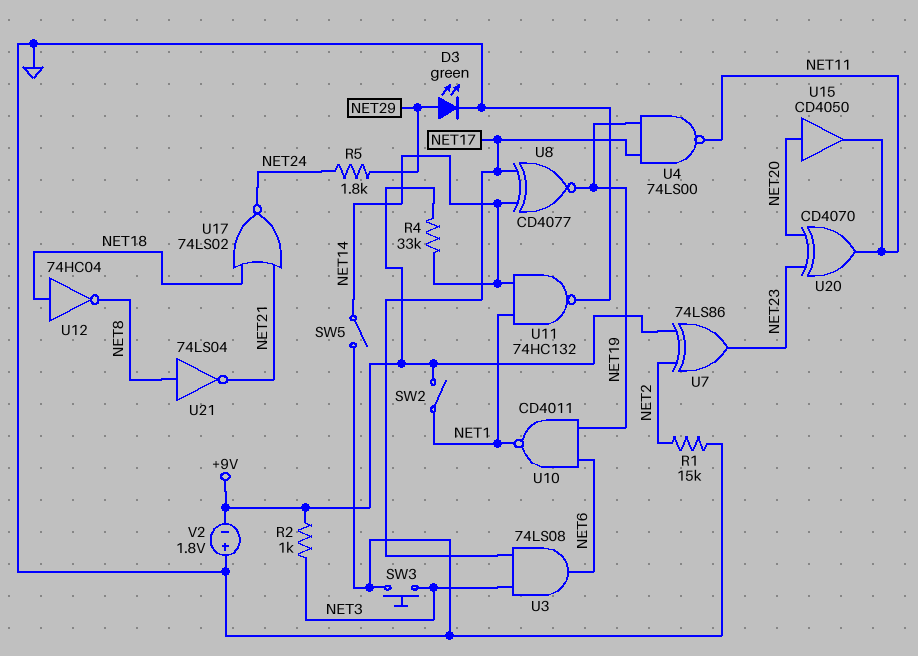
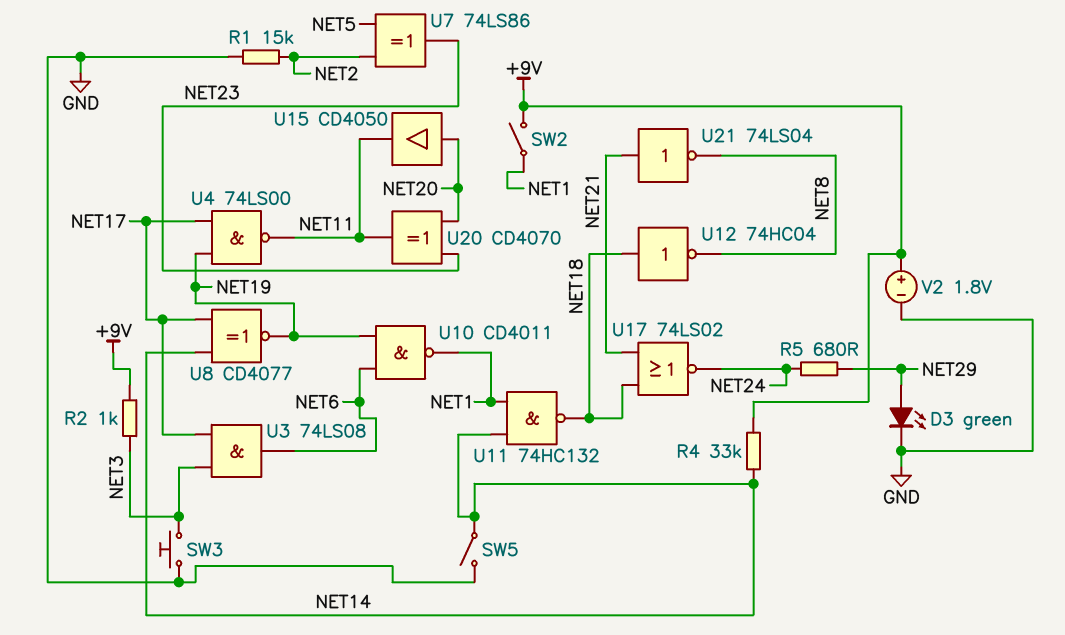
R5: 1.8k (NET24, NET29) -> 680 (NET24, NET29)
U7: XOR 74LS86 (in +9V, in NET2, out NET23) -> XOR 74LS86 (in NET2, in NET5, out NET23)
U11: NAND 74HC132 (in NET1, in NET14, out GND) -> NAND 74HC132 (in NET1, in NET14, out NET18)
U21: NOT 74LS04 (in NET8, out NET21) -> NOT 74LS04 (in NET21, out NET8)
V2: 1.8V (plus GND, minus +9V) -> 1.8V (plus +9V, minus GND)

